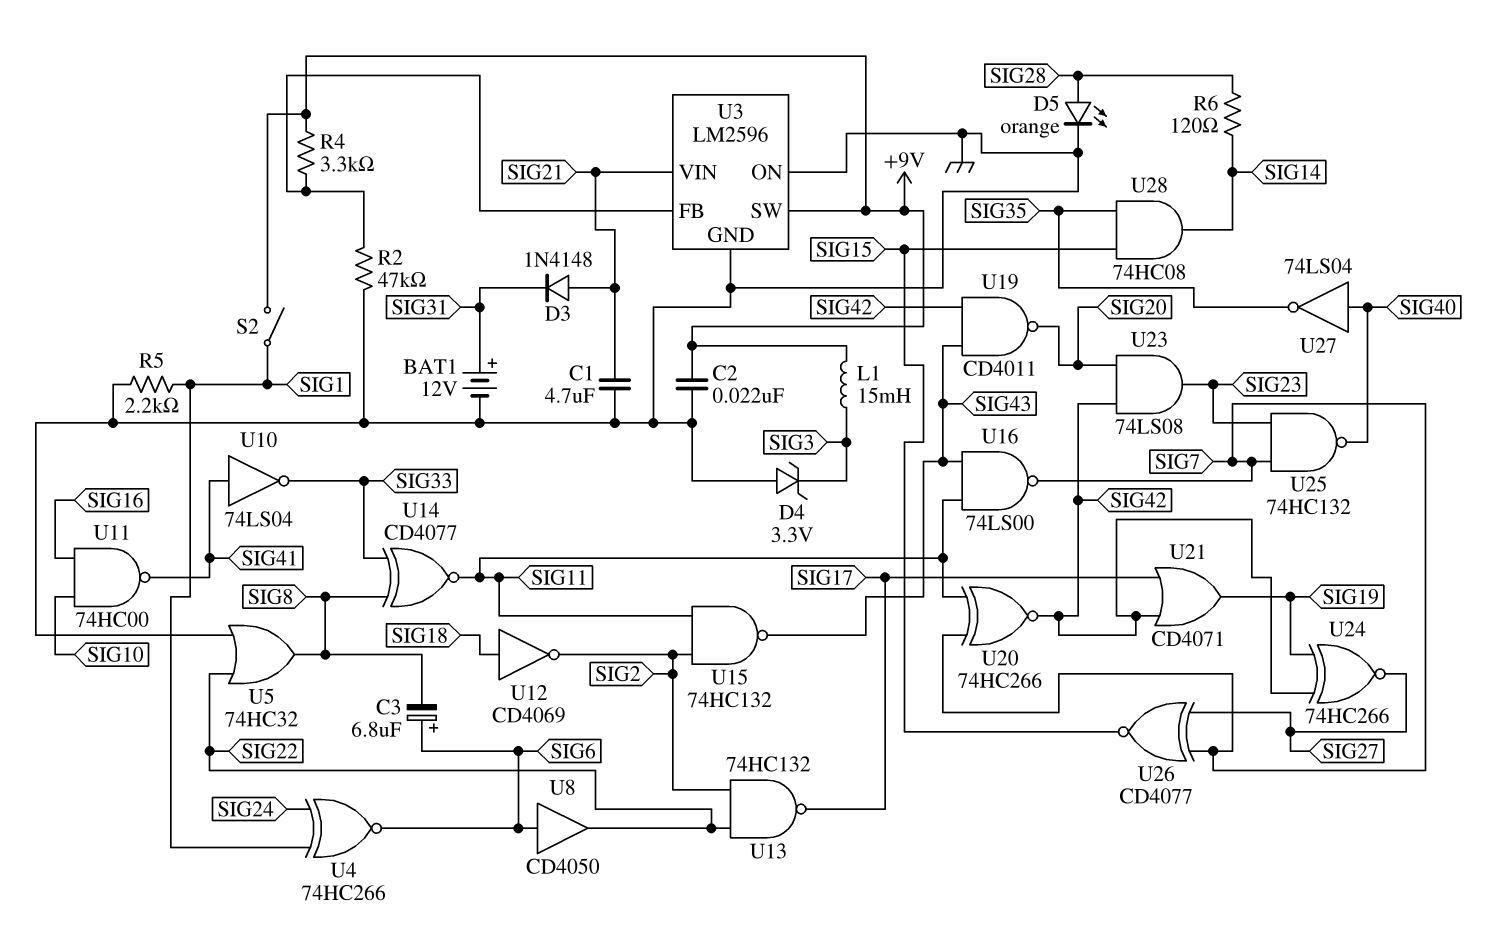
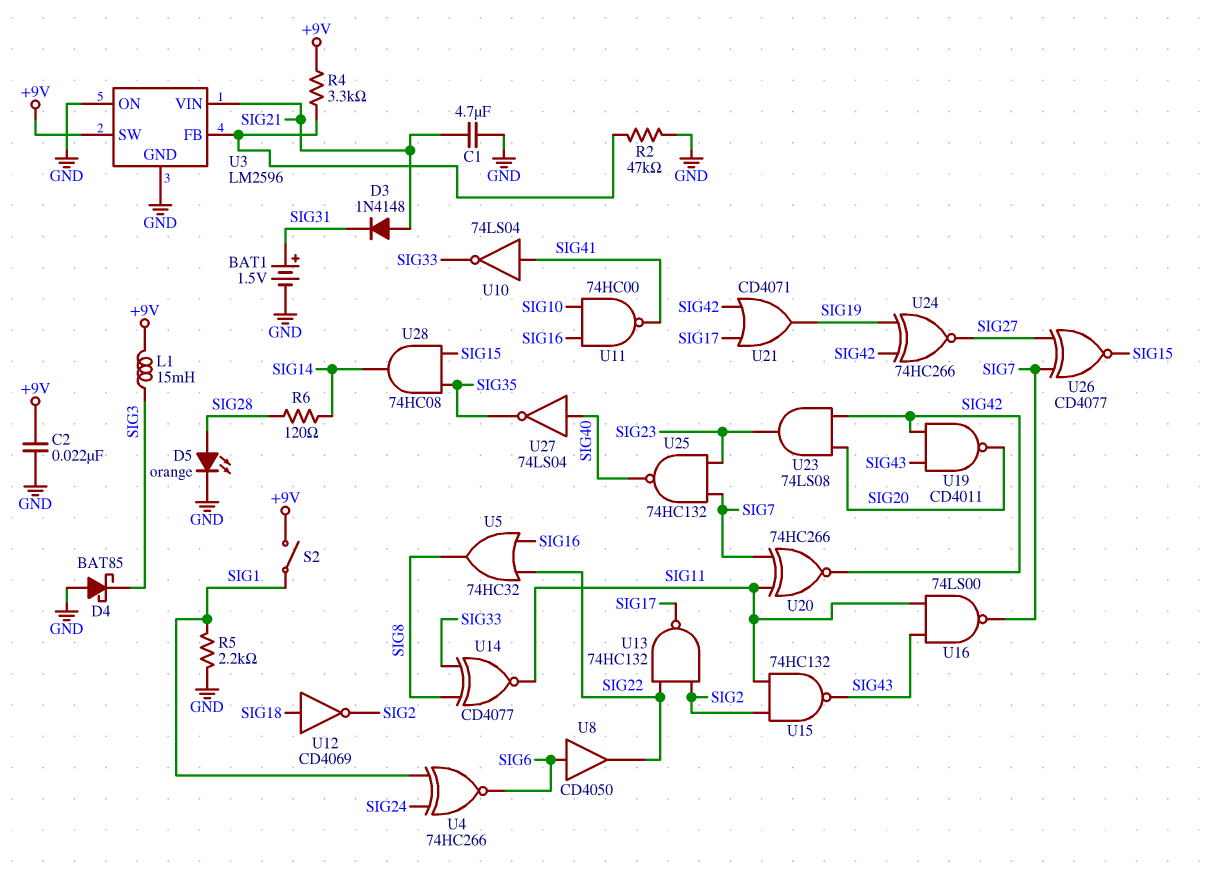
BAT1: 12V (plus SIG31, minus GND) -> 1.5V (plus SIG31, minus GND)
C3: 6.8uF (plus SIG6, minus SIG8) -> none
D4: zener 3.3V (A GND, K SIG3) -> schottky BAT85 (A GND, K SIG3)
U5: OR 74HC32 (in GND, in SIG22, out SIG8) -> OR 74HC32 (in SIG16, in SIG22, out SIG8)

